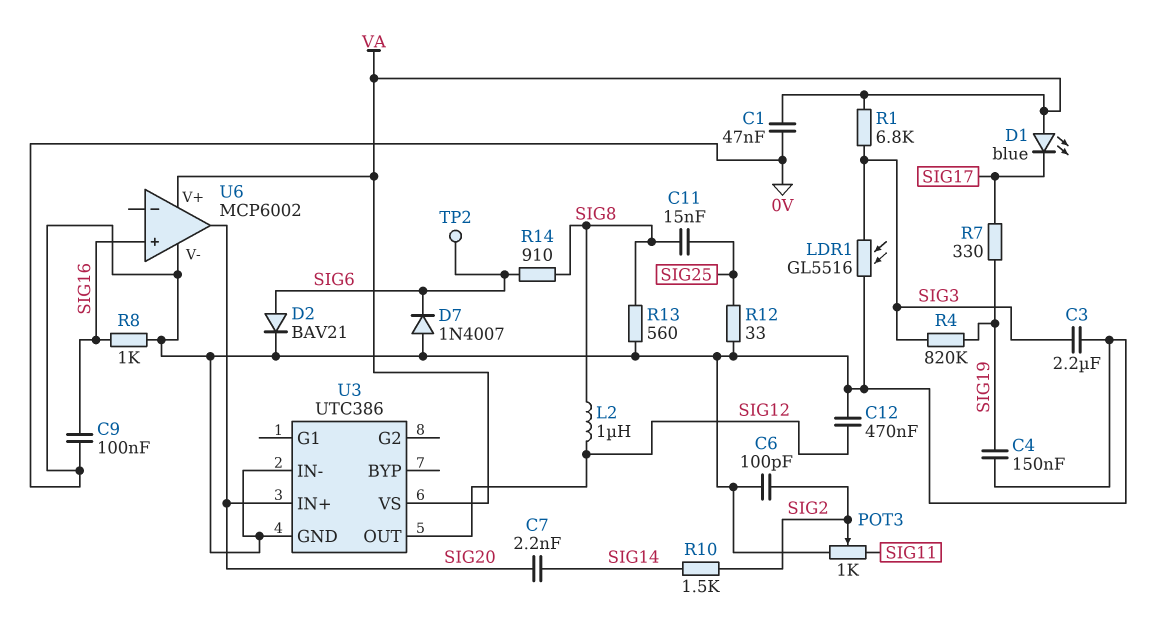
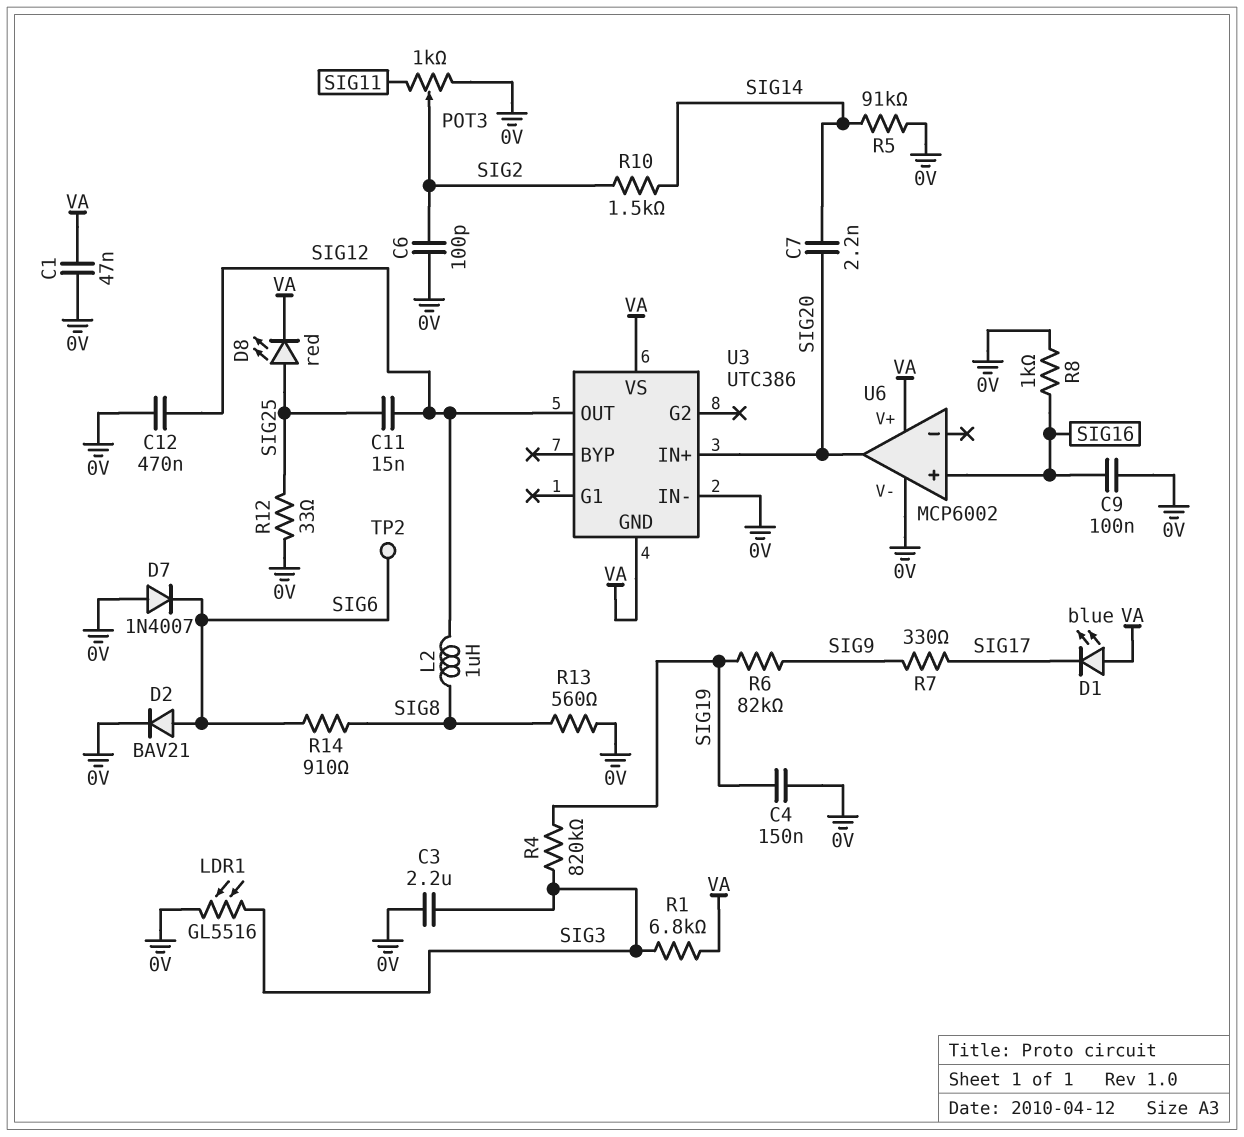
C11: 15nF (SIG8, SIG25) -> 15nF (SIG12, SIG25)
D8: none -> LED red (A SIG25, K VA)
R5: none -> 91k (0V, SIG14)
R6: none -> 82k (SIG9, SIG19)
R7: 330 (SIG17, SIG19) -> 330 (SIG9, SIG17)
U3 pin GND: 0V -> VA

